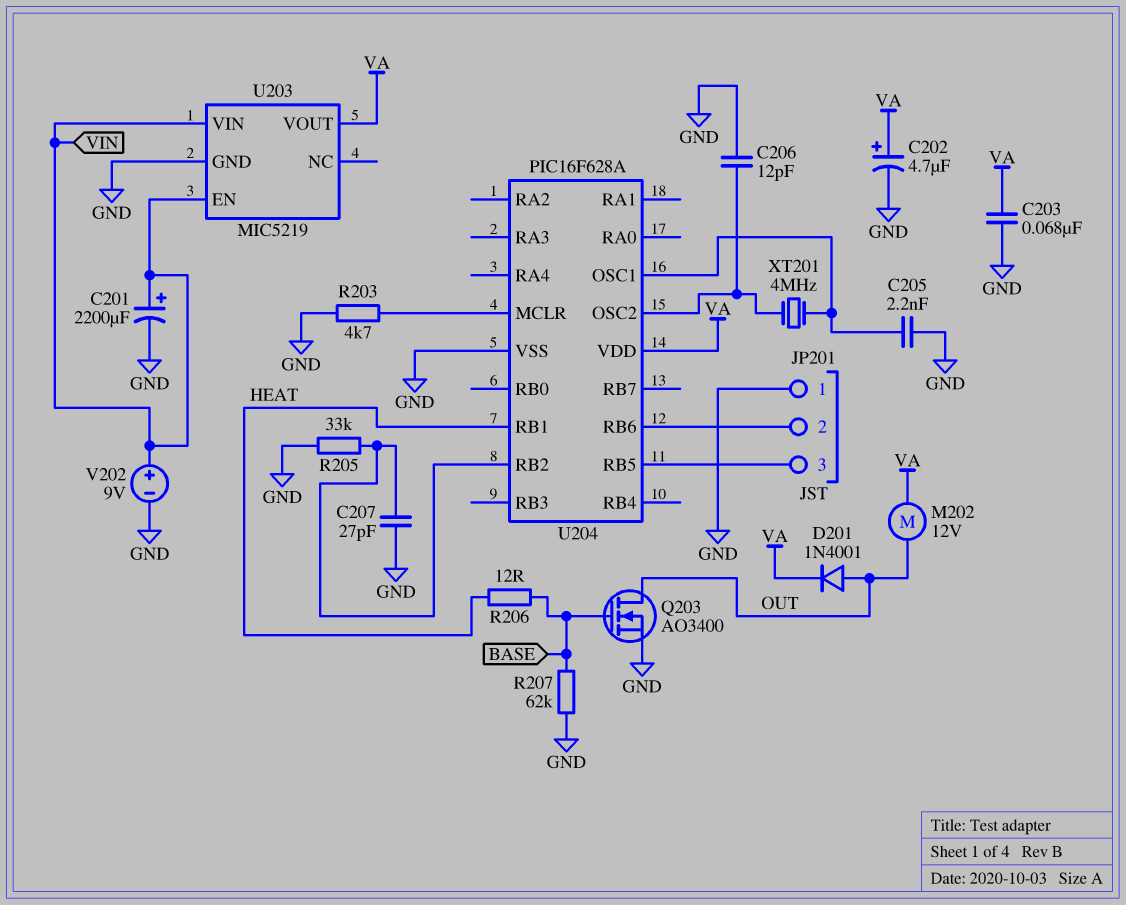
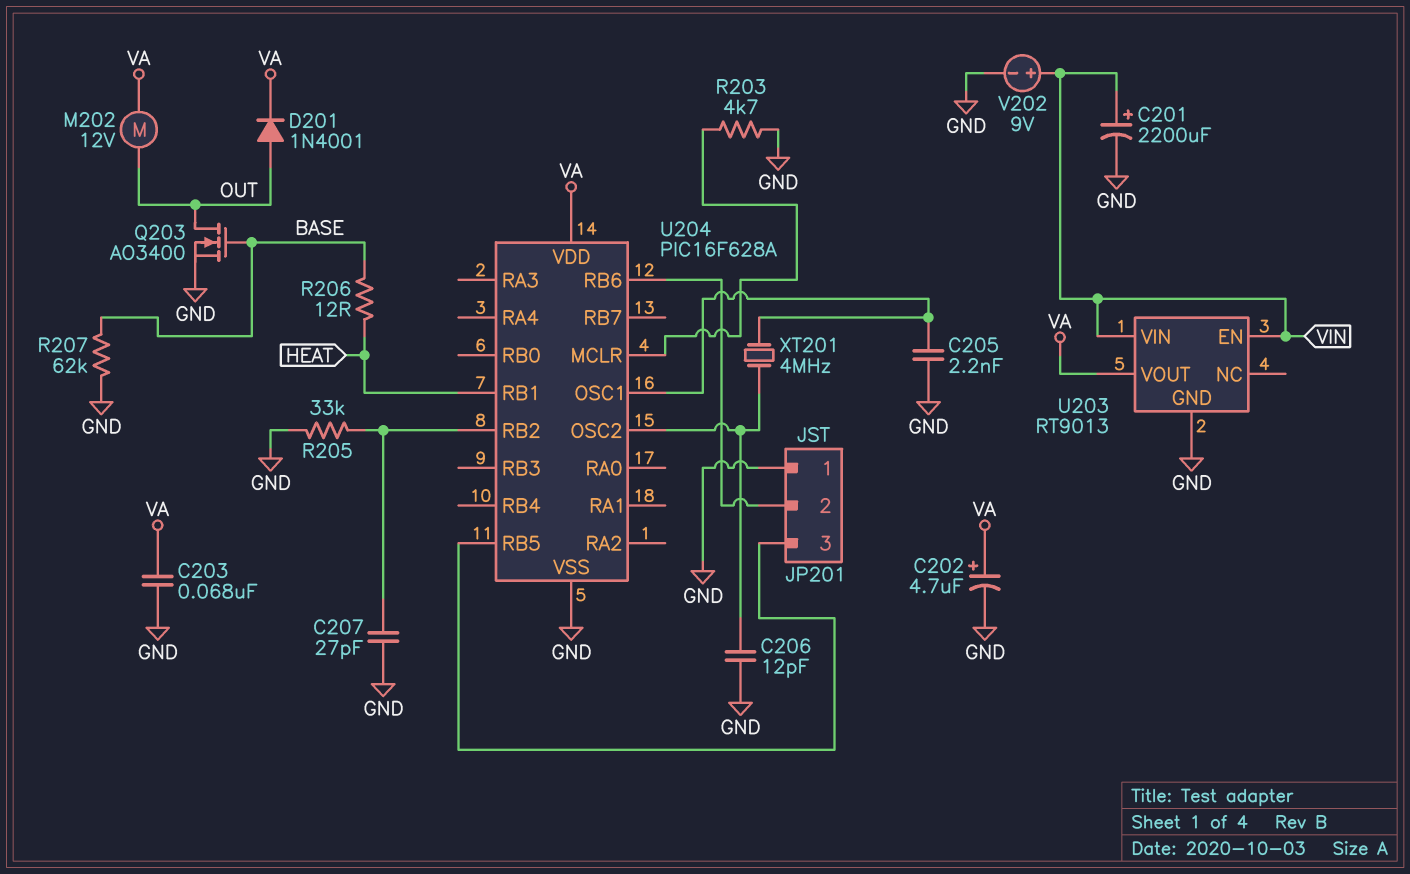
U203: MIC5219 -> RT9013

